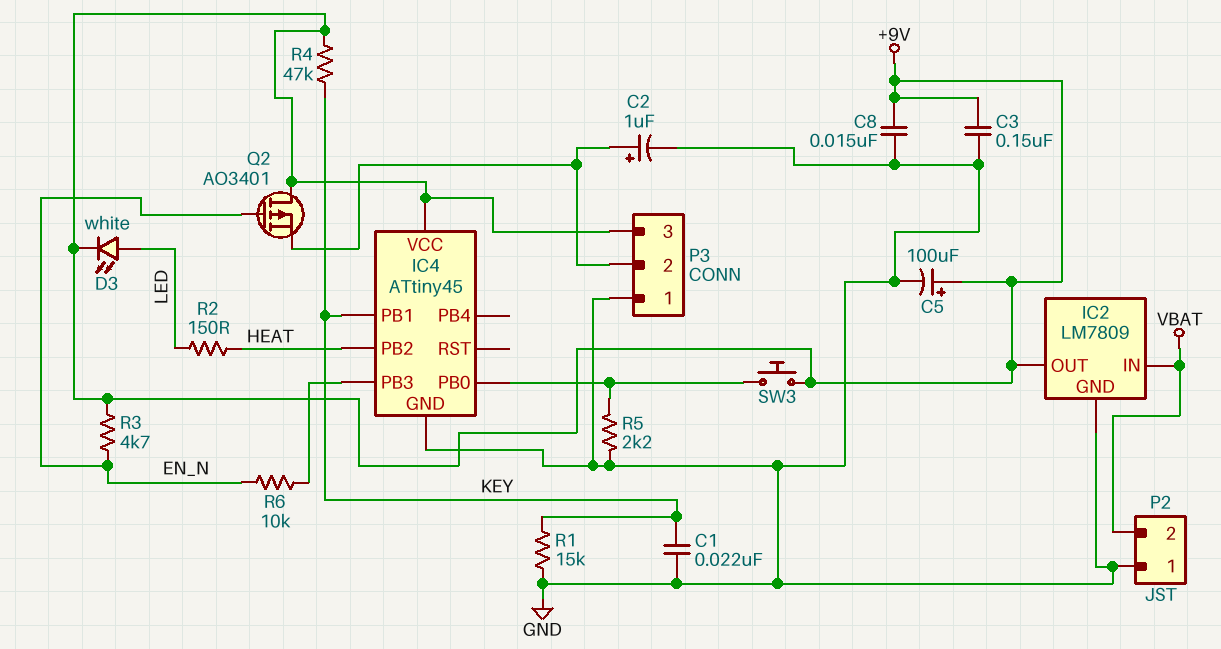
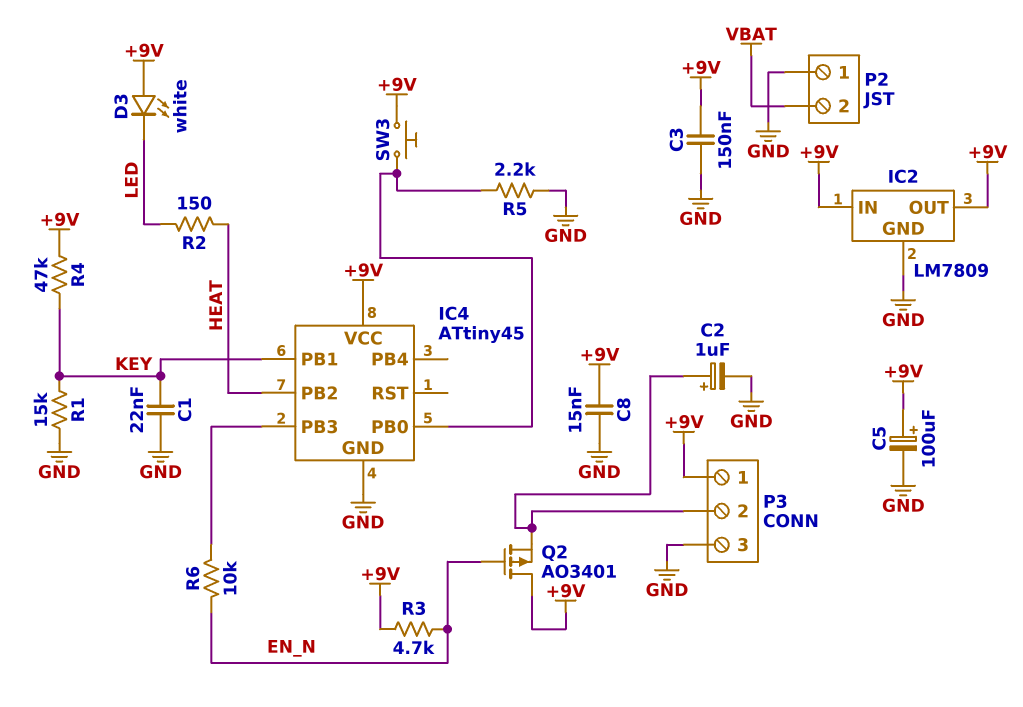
D3: LED white (A LED, K +9V) -> LED white (A +9V, K LED)
IC2 pin IN: VBAT -> +9V
P3 pin 1: GND -> +9V
P3 pin 3: +9V -> GND

